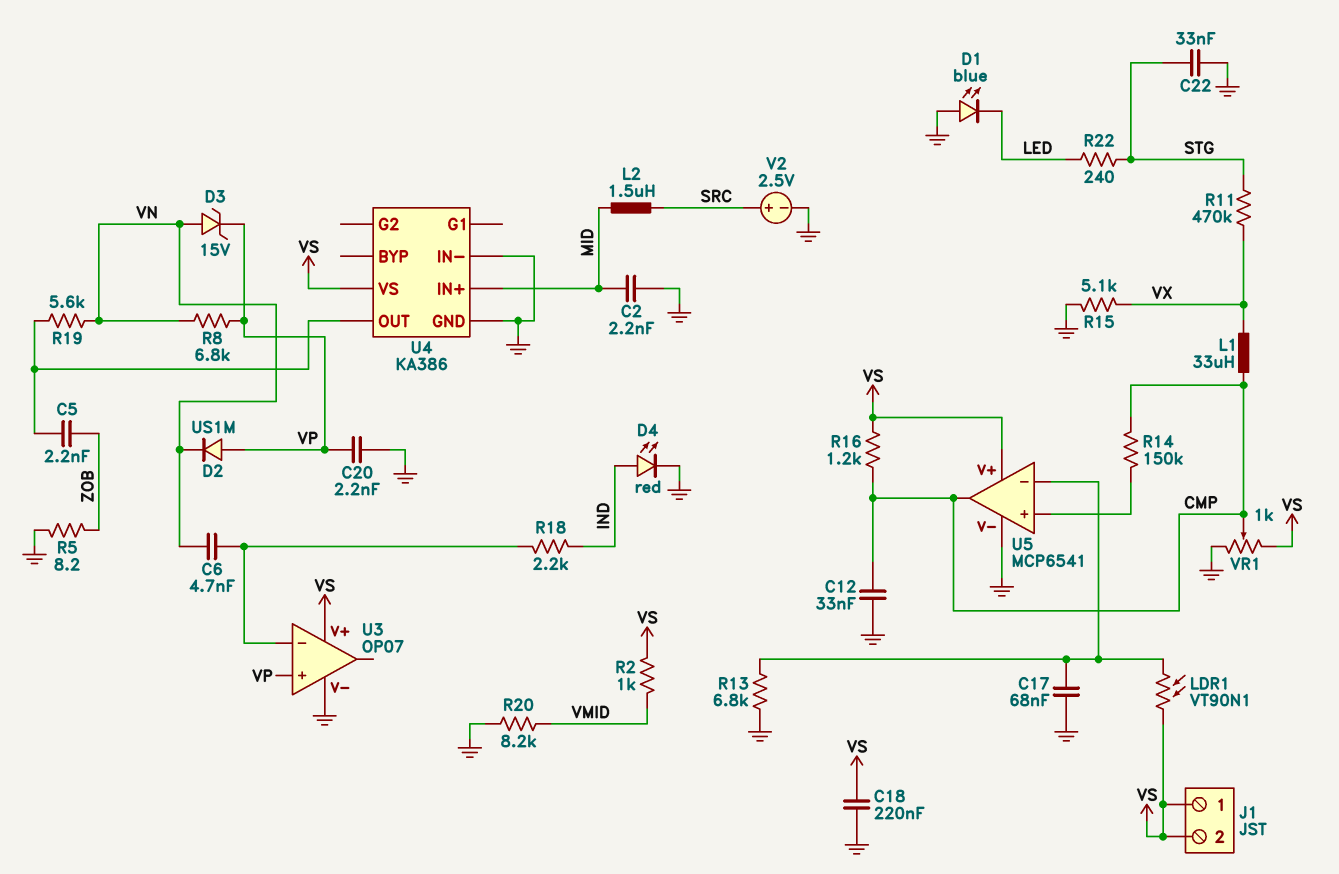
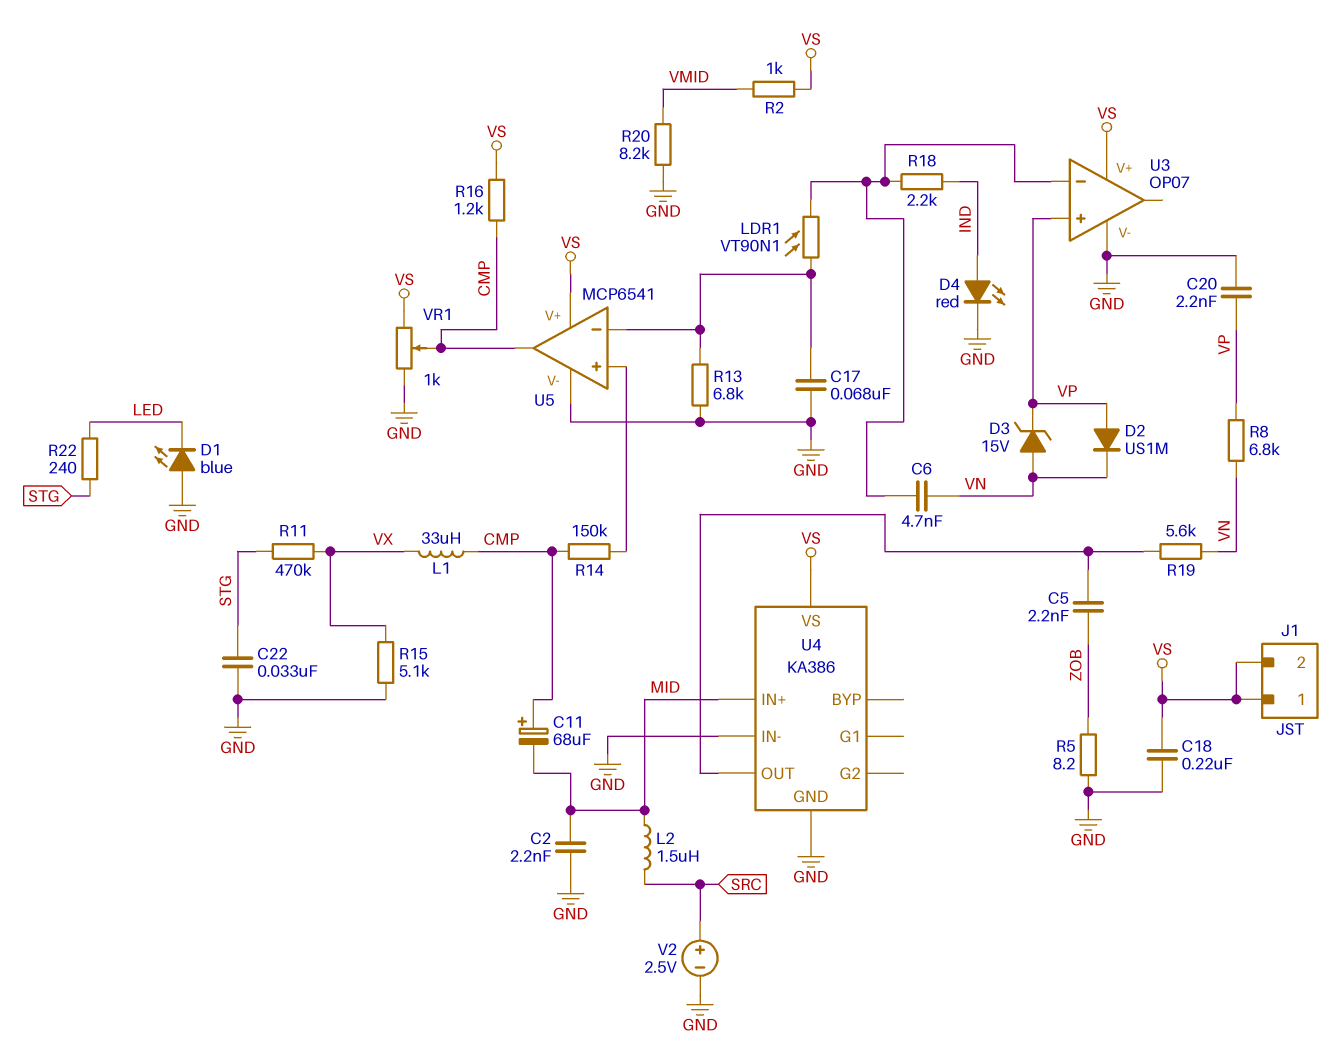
C11: none -> 68uF (plus CMP, minus MID)
C12: 33nF (CMP, GND) -> none
LDR1: VT90N1 (U5/in-, VS) -> VT90N1 (U3/in-, U5/in-)

